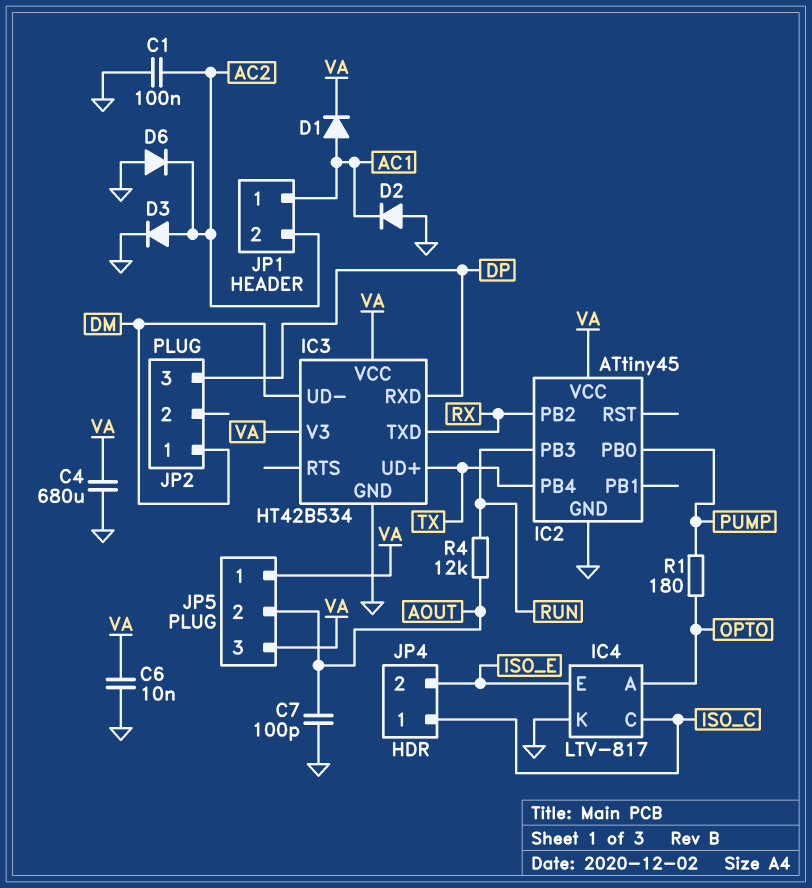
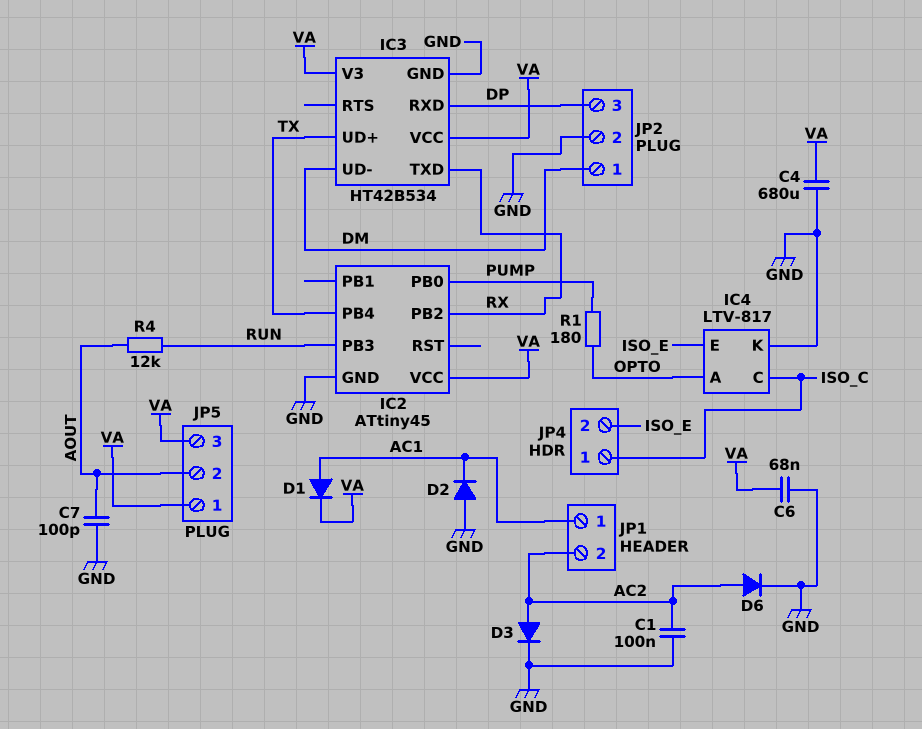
C6: 10nF (GND, VA) -> 68nF (GND, VA)
D6: diode (A GND, K AC2) -> diode (A AC2, K GND)
JP2 pin 2: none -> GND

